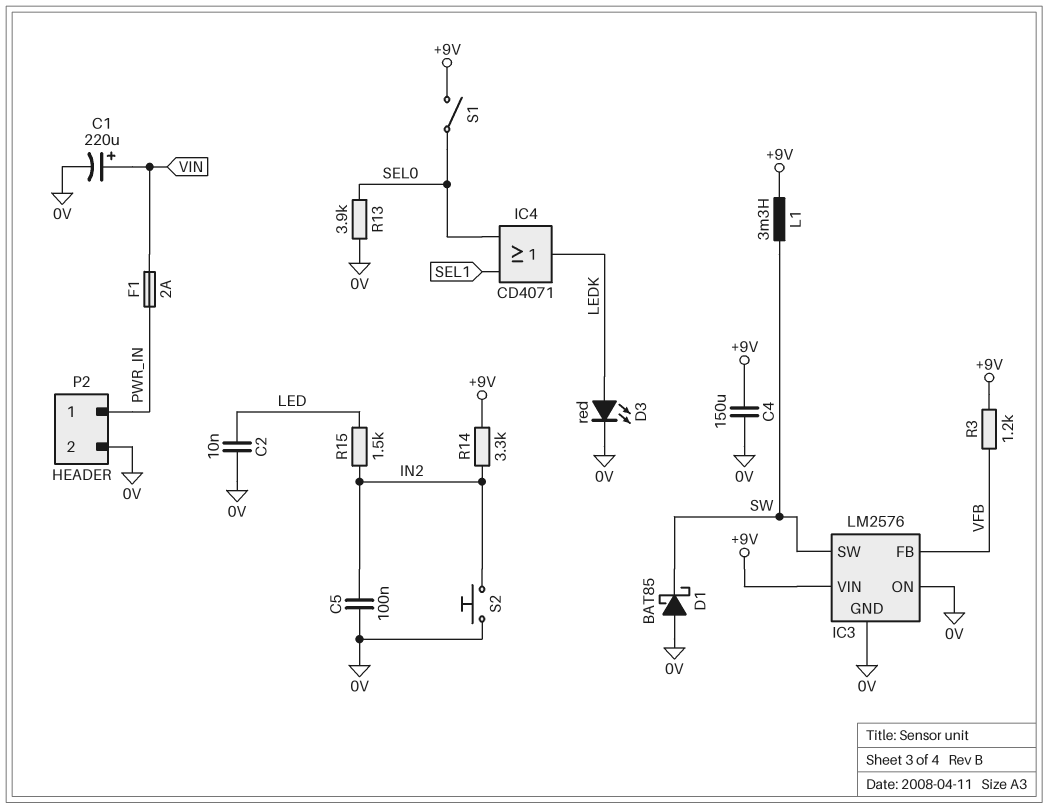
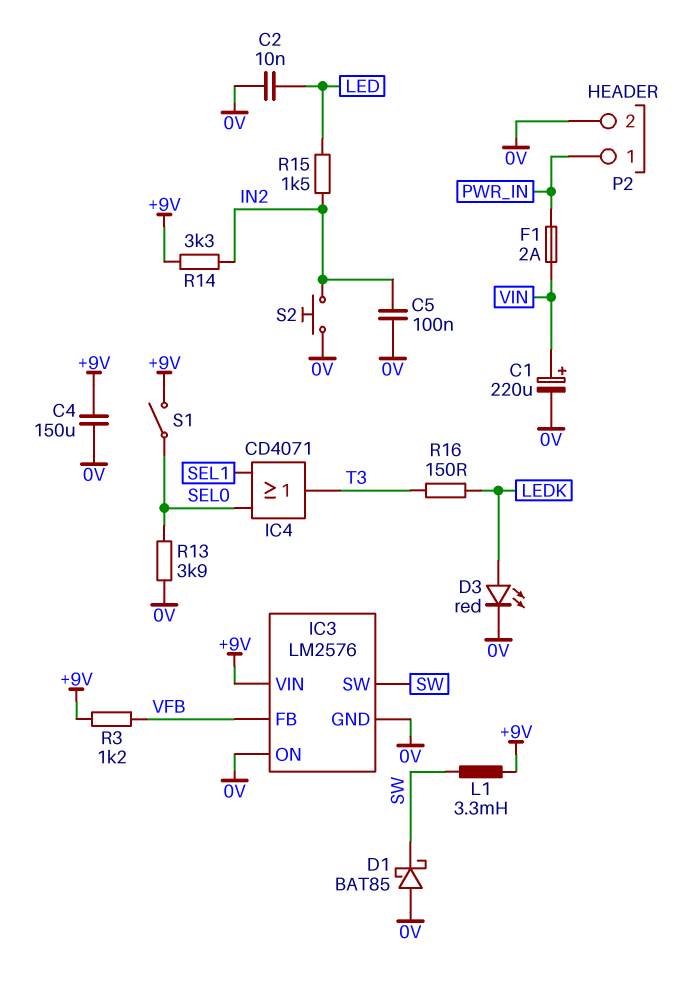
IC4: OR CD4071 (in SEL0, in SEL1, out LEDK) -> OR CD4071 (in SEL0, in SEL1, out T3)
R16: none -> 150 (LEDK, T3)

